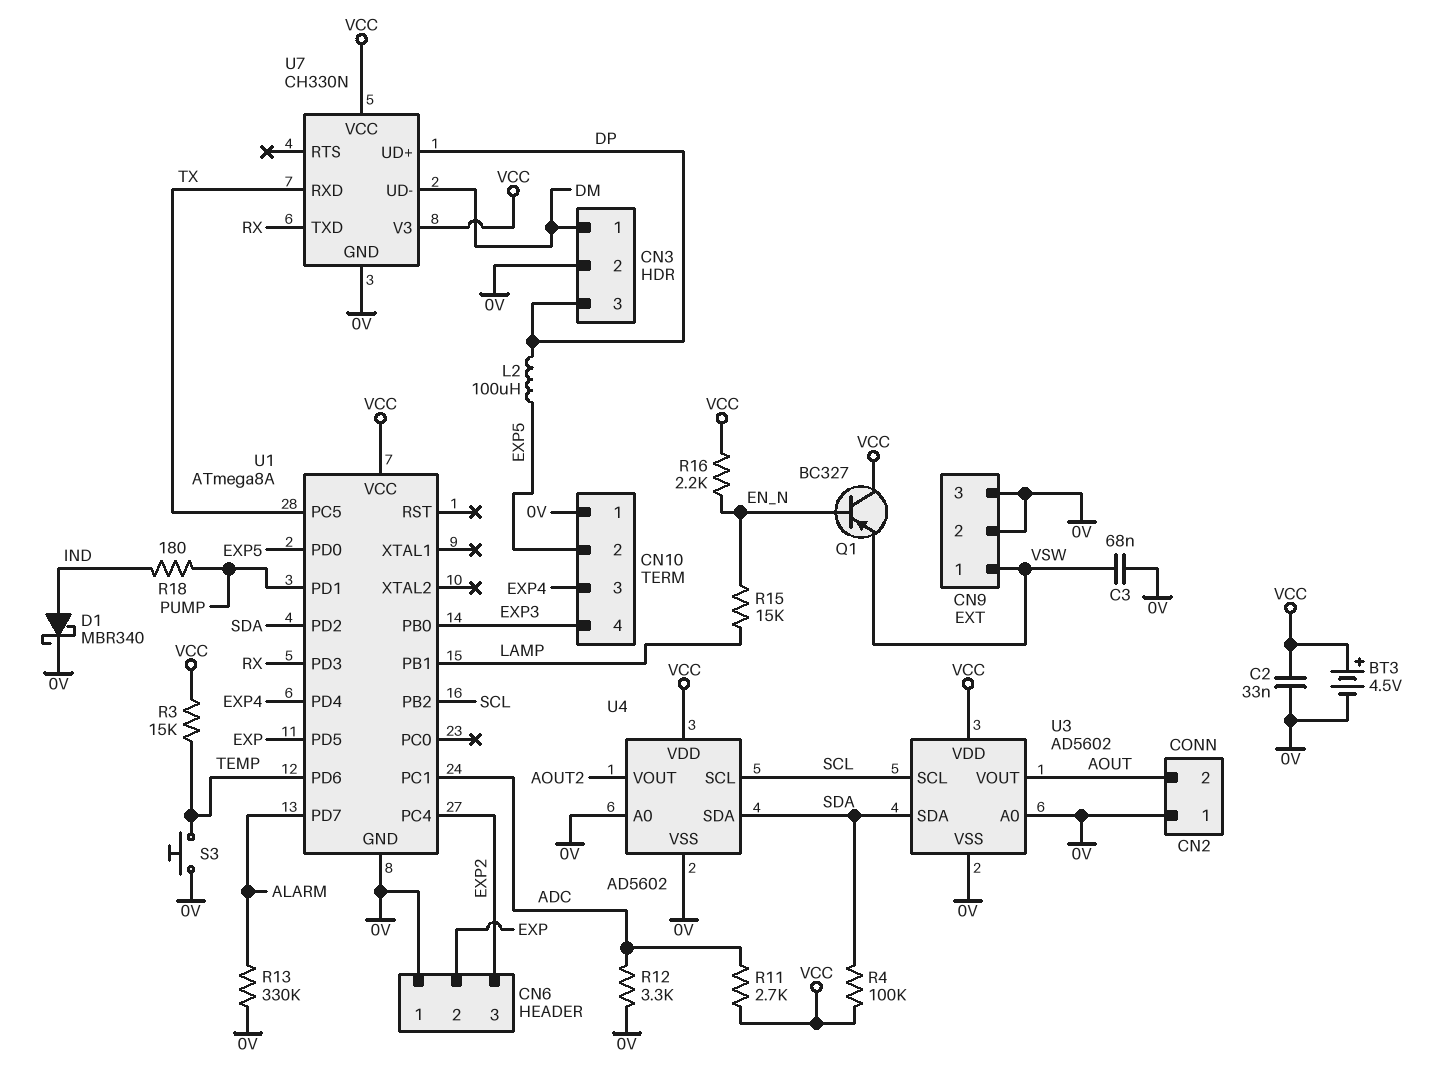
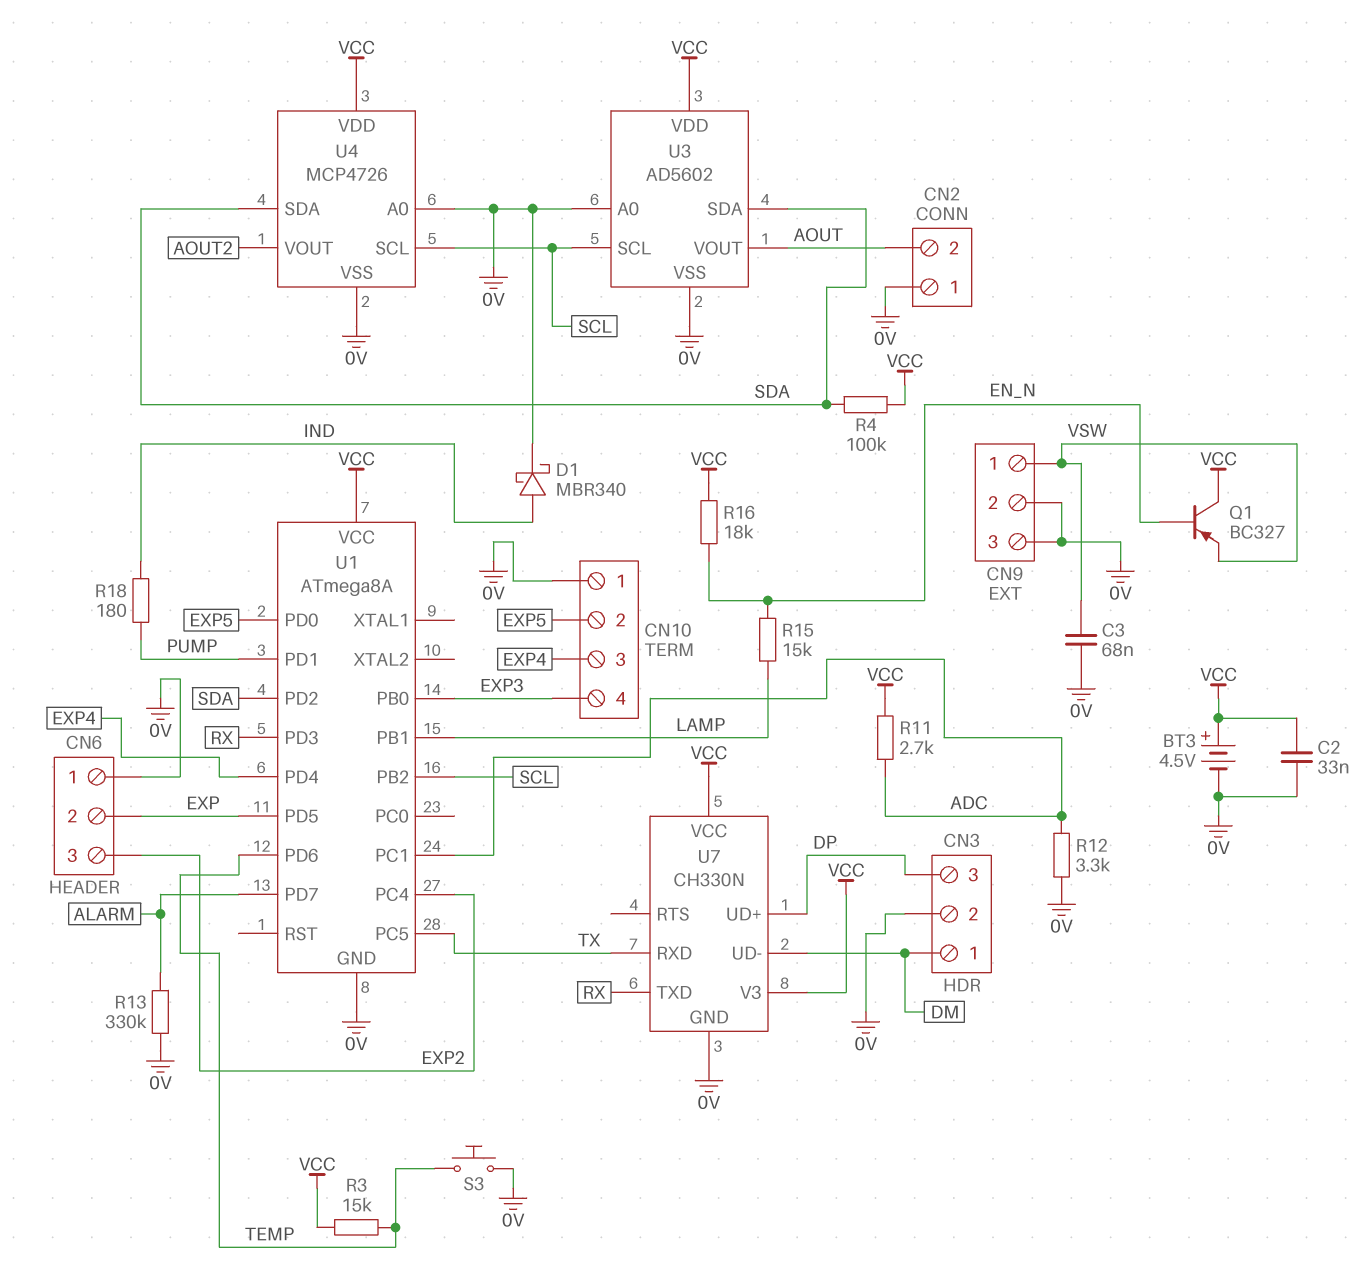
L2: 100uH (DP, EXP5) -> none
R16: 2.2k (EN_N, VCC) -> 18k (EN_N, VCC)
U4: AD5602 -> MCP4726

